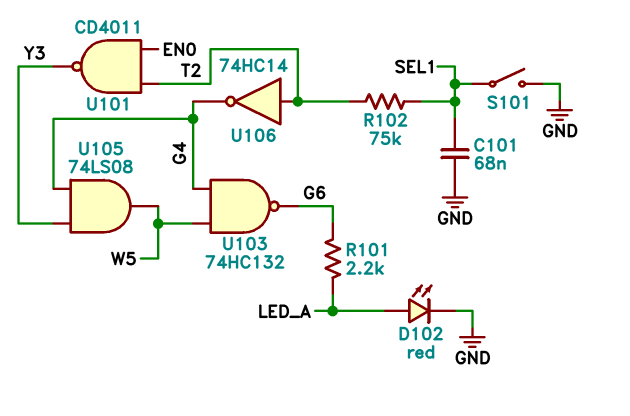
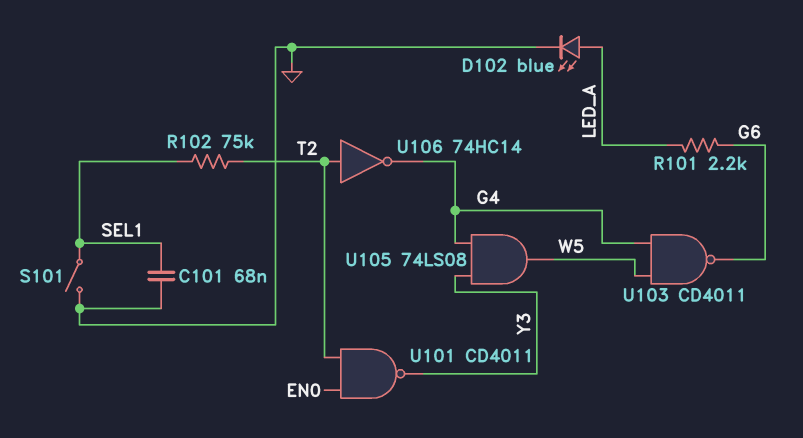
D102: LED red (A LED_A, K GND) -> LED blue (A LED_A, K GND)
U103: NAND 74HC132 (in G4, in W5, out G6) -> NAND CD4011 (in G4, in W5, out G6)

